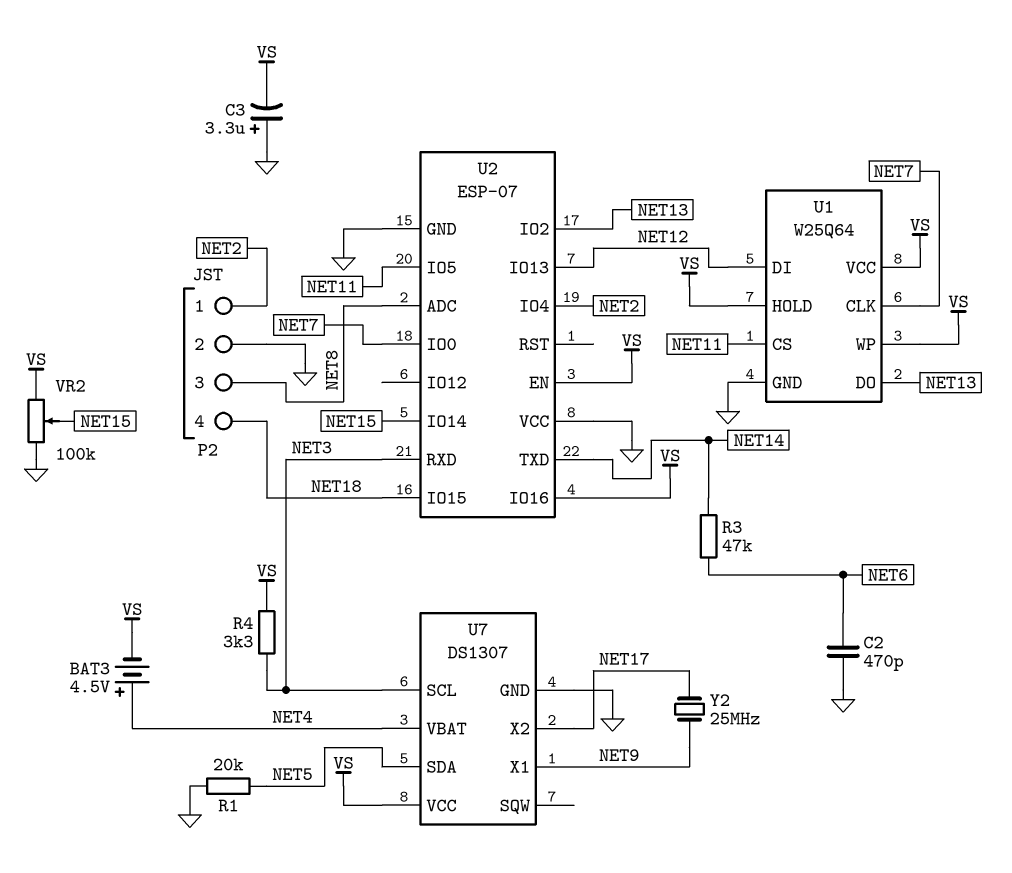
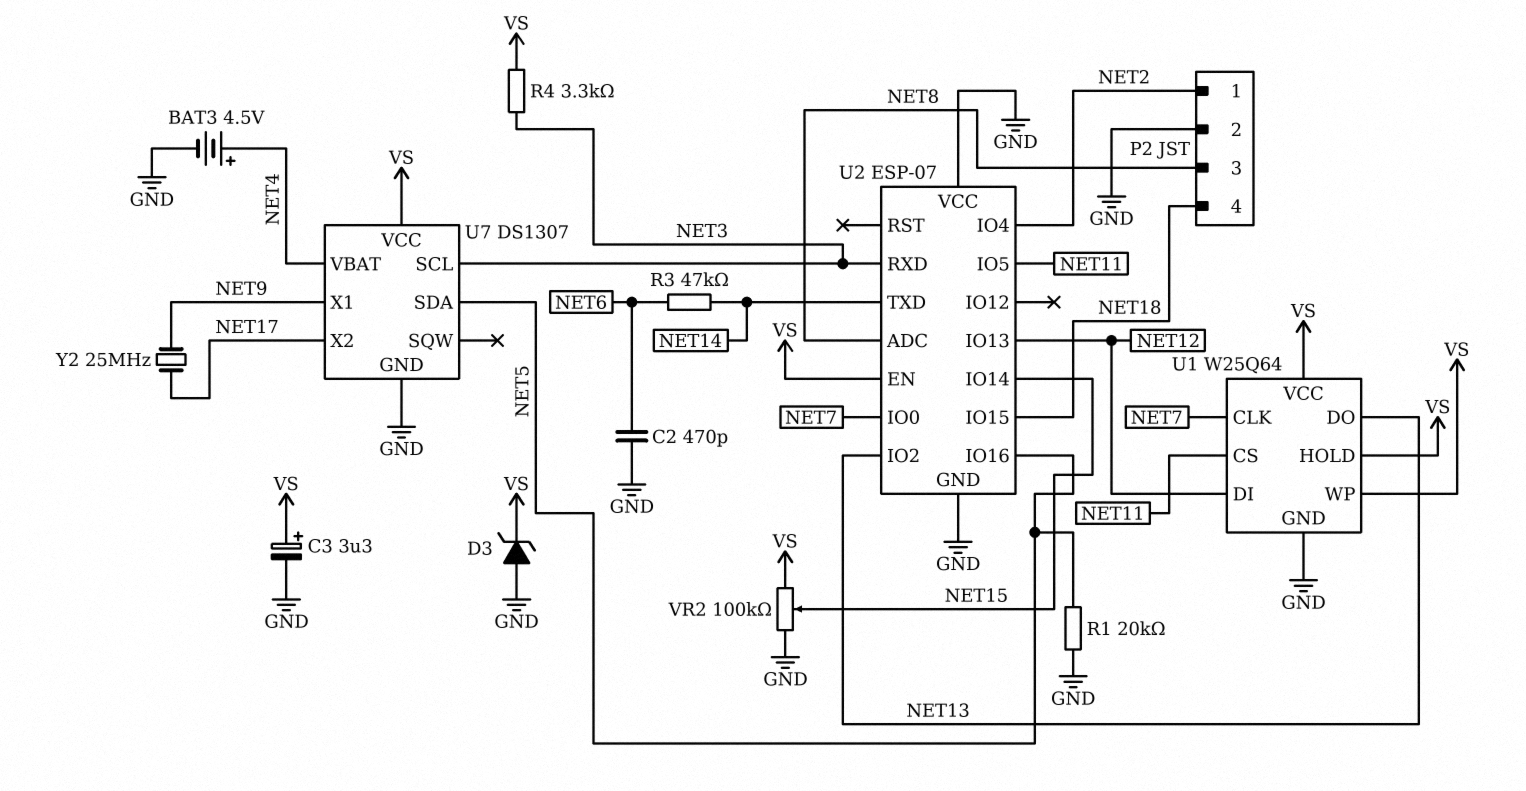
BAT3: 4.5V (plus NET4, minus VS) -> 4.5V (plus NET4, minus GND)
C3: 3.3uF (plus GND, minus VS) -> 3.3uF (plus VS, minus GND)
D3: none -> zener (A GND, K VS)
U2 pin IO16: VS -> NET5

